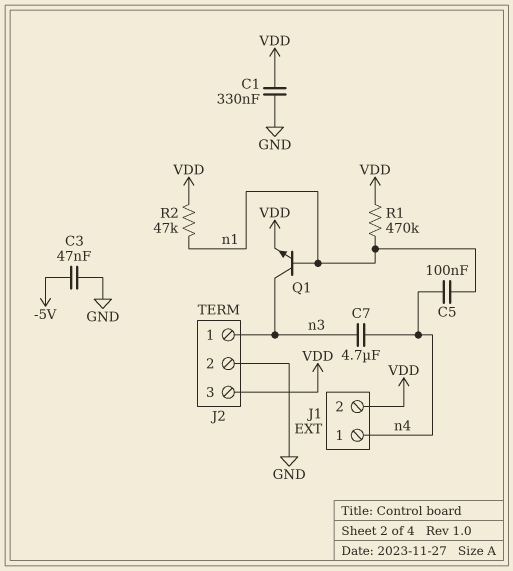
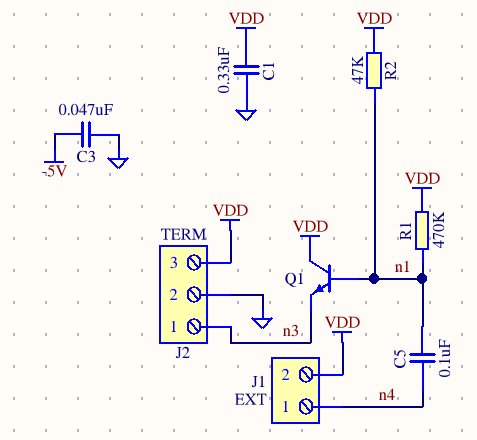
C7: 4.7uF (n3, n4) -> none
Q1: NPN (B n1, C n3, E VDD) -> NPN (B n1, C VDD, E n3)

